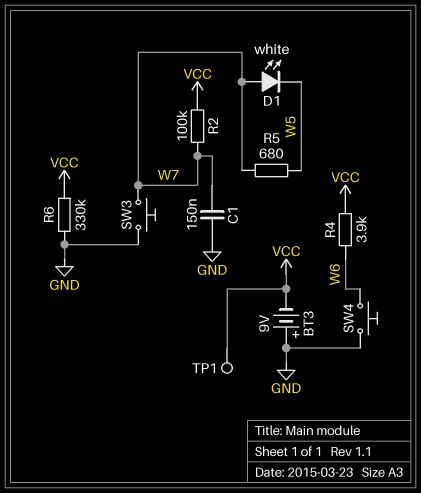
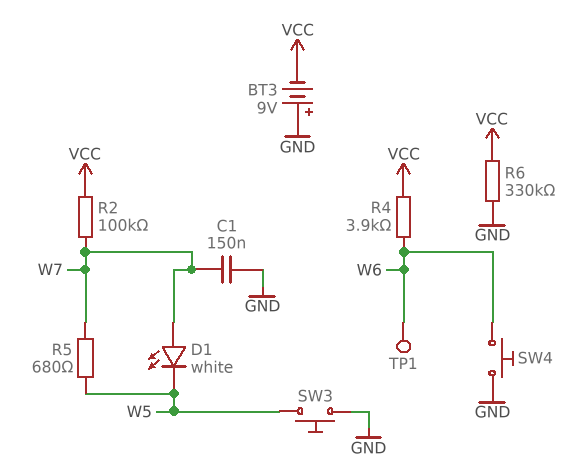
SW3: button (GND, W7) -> button (GND, W5)
TP1: test point (VCC) -> test point (W6)

